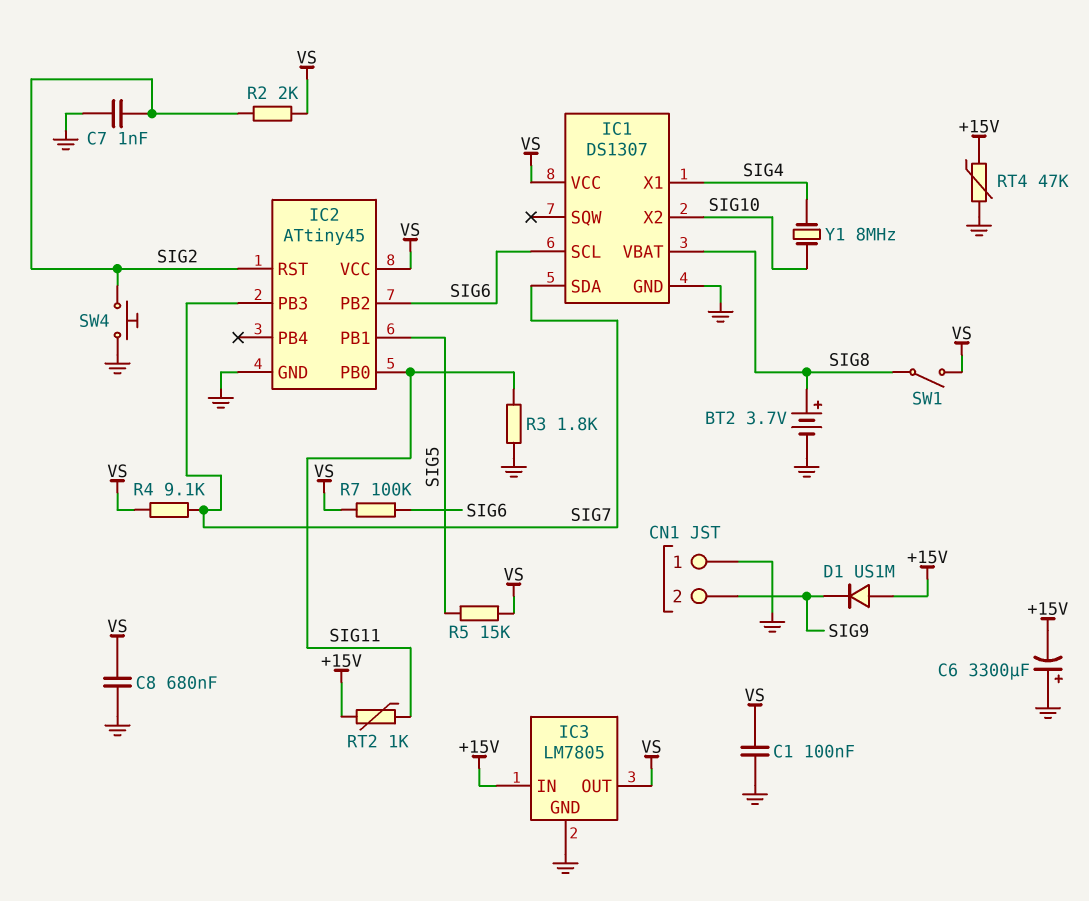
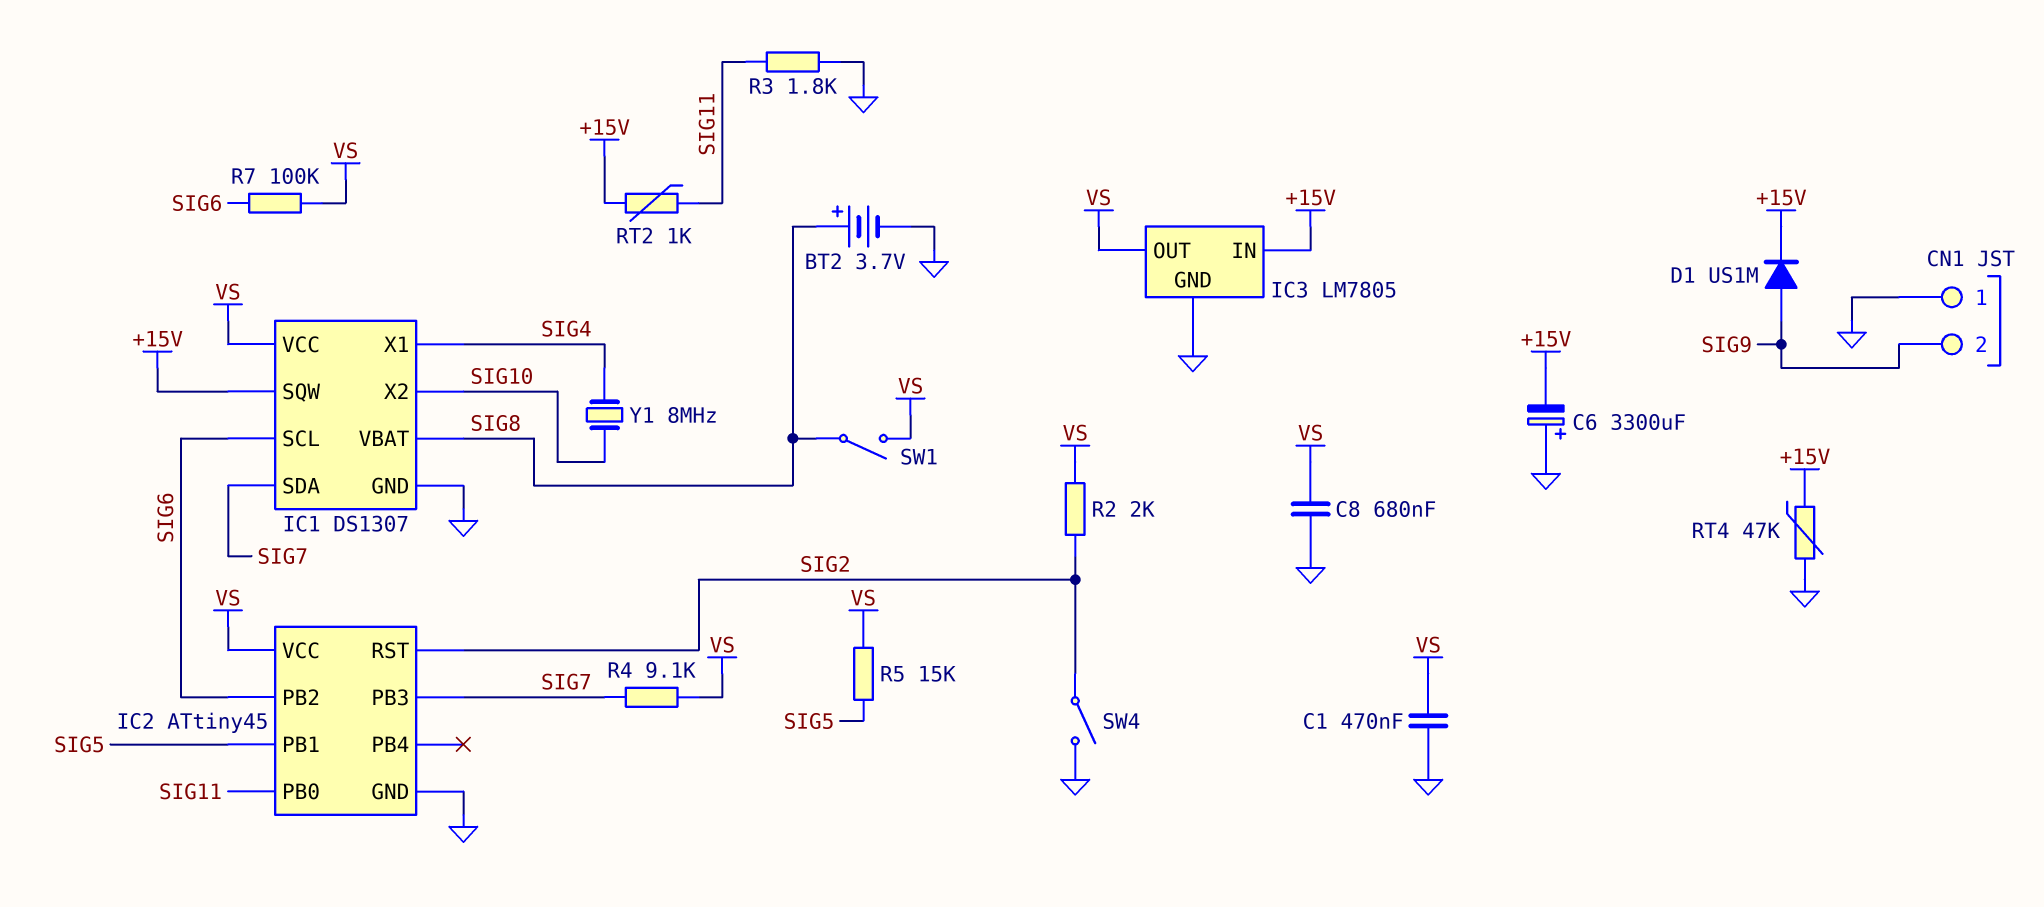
C1: 100nF (GND, VS) -> 470nF (GND, VS)
C7: 1nF (GND, SIG2) -> none
D1: diode US1M (A +15V, K SIG9) -> diode US1M (A SIG9, K +15V)
IC1 pin SQW: none -> +15V
SW4: button (GND, SIG2) -> switch (GND, SIG2)

